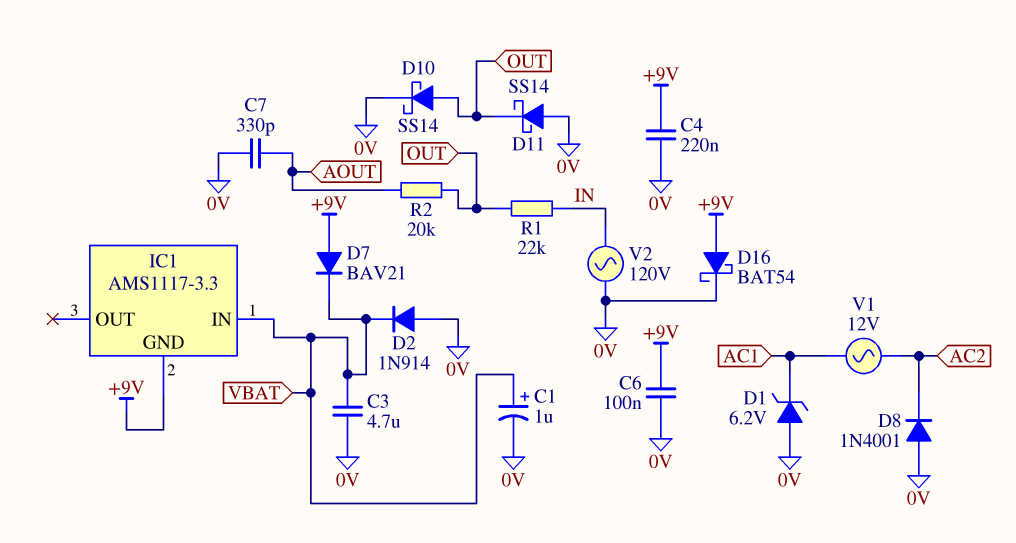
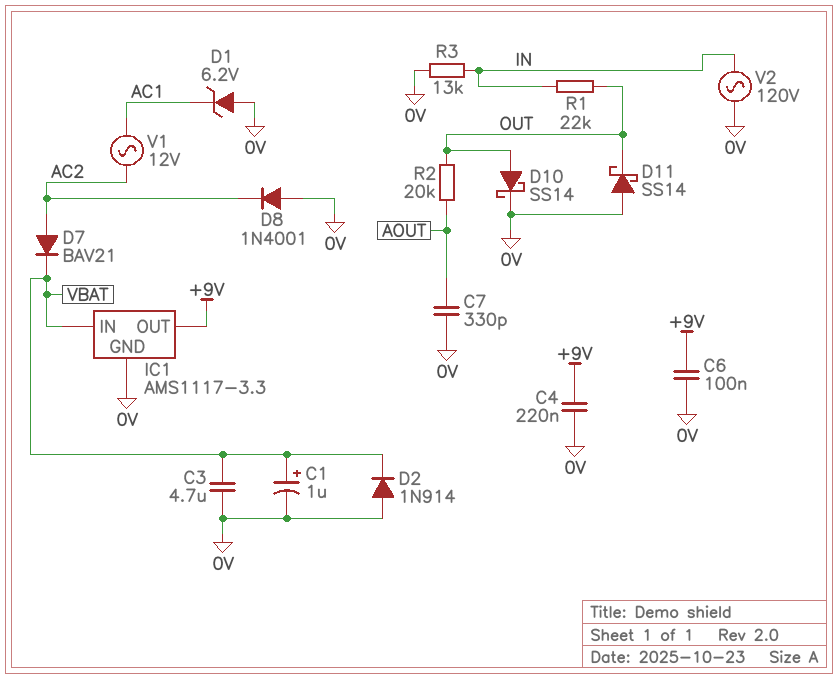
D7: diode BAV21 (A +9V, K VBAT) -> diode BAV21 (A AC2, K VBAT)
D16: schottky BAT54 (A +9V, K 0V) -> none
IC1 pin GND: +9V -> 0V
IC1 pin OUT: none -> +9V
R3: none -> 13k (0V, IN)

